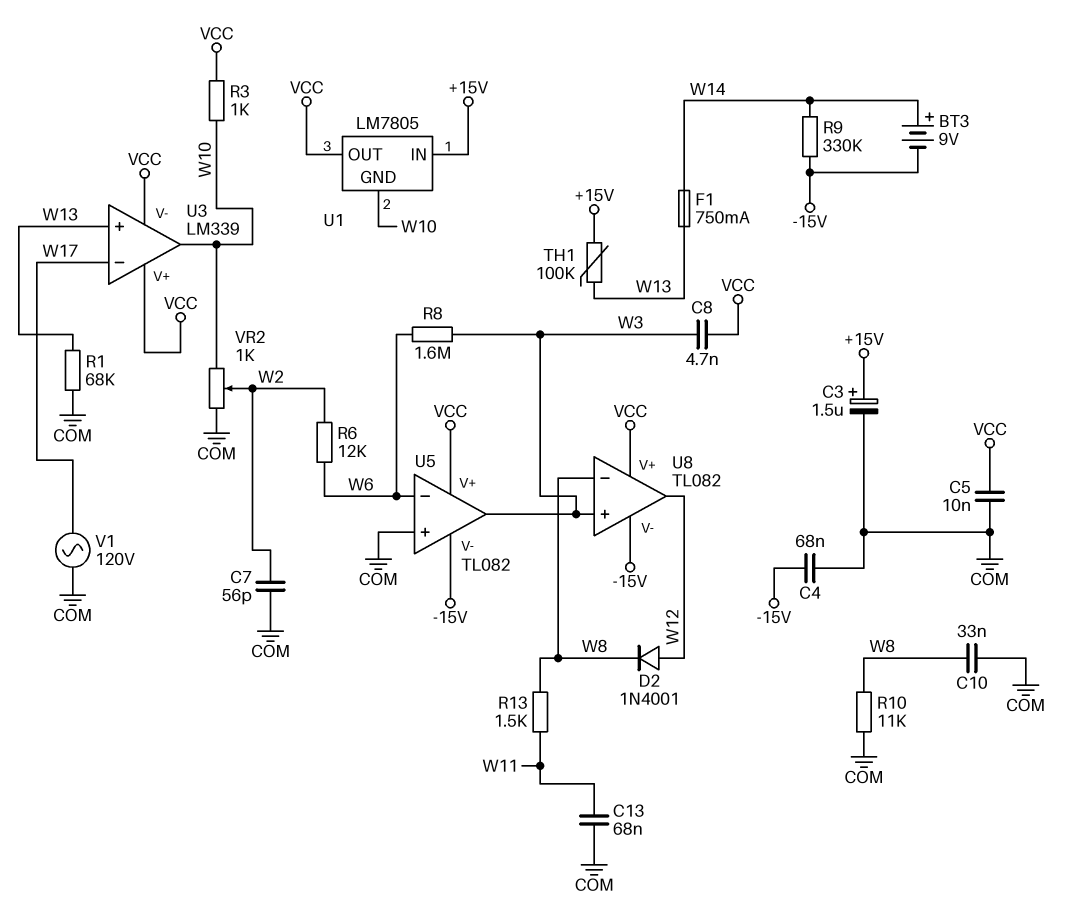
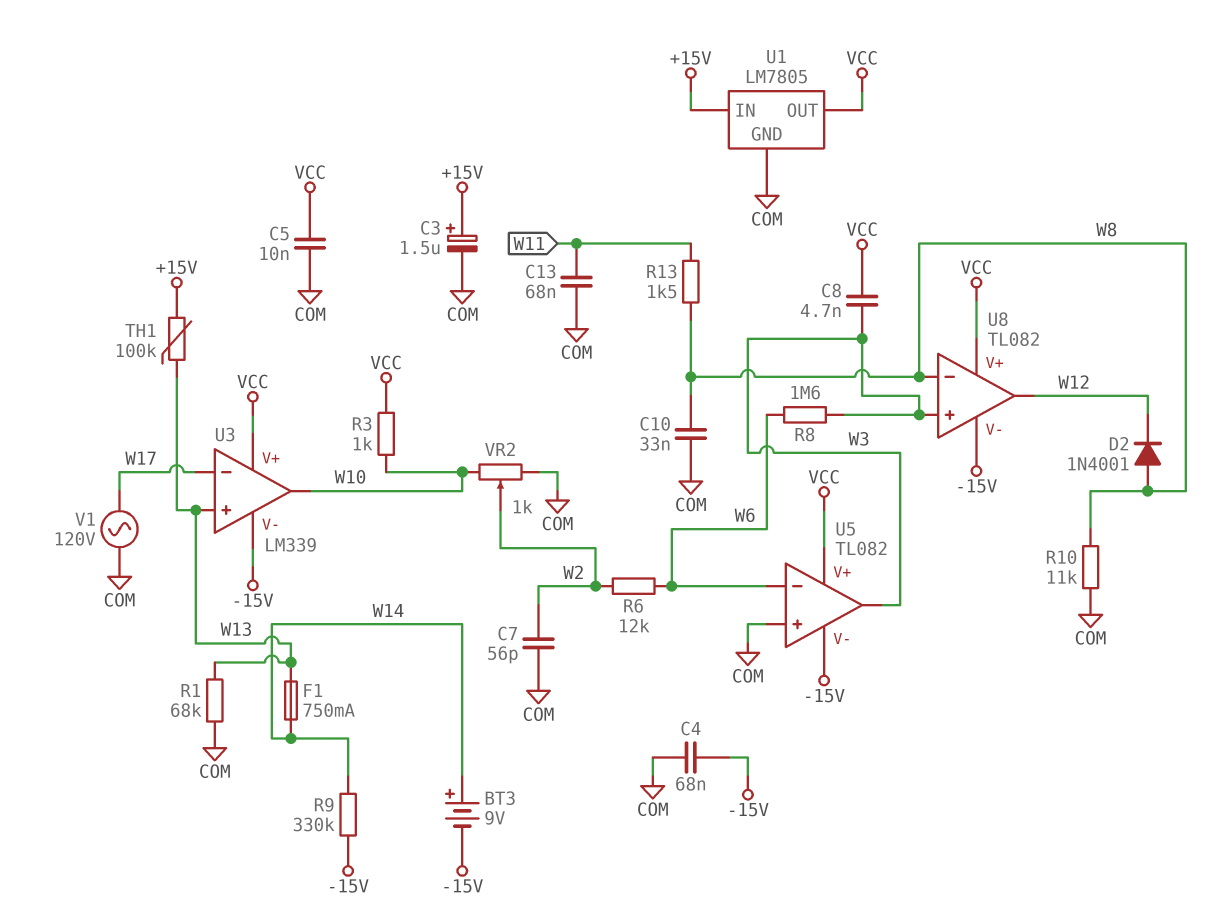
D2: diode 1N4001 (A W12, K W8) -> diode 1N4001 (A W8, K W12)
U1 pin GND: W10 -> COM
U3 pin V-: VCC -> -15V

